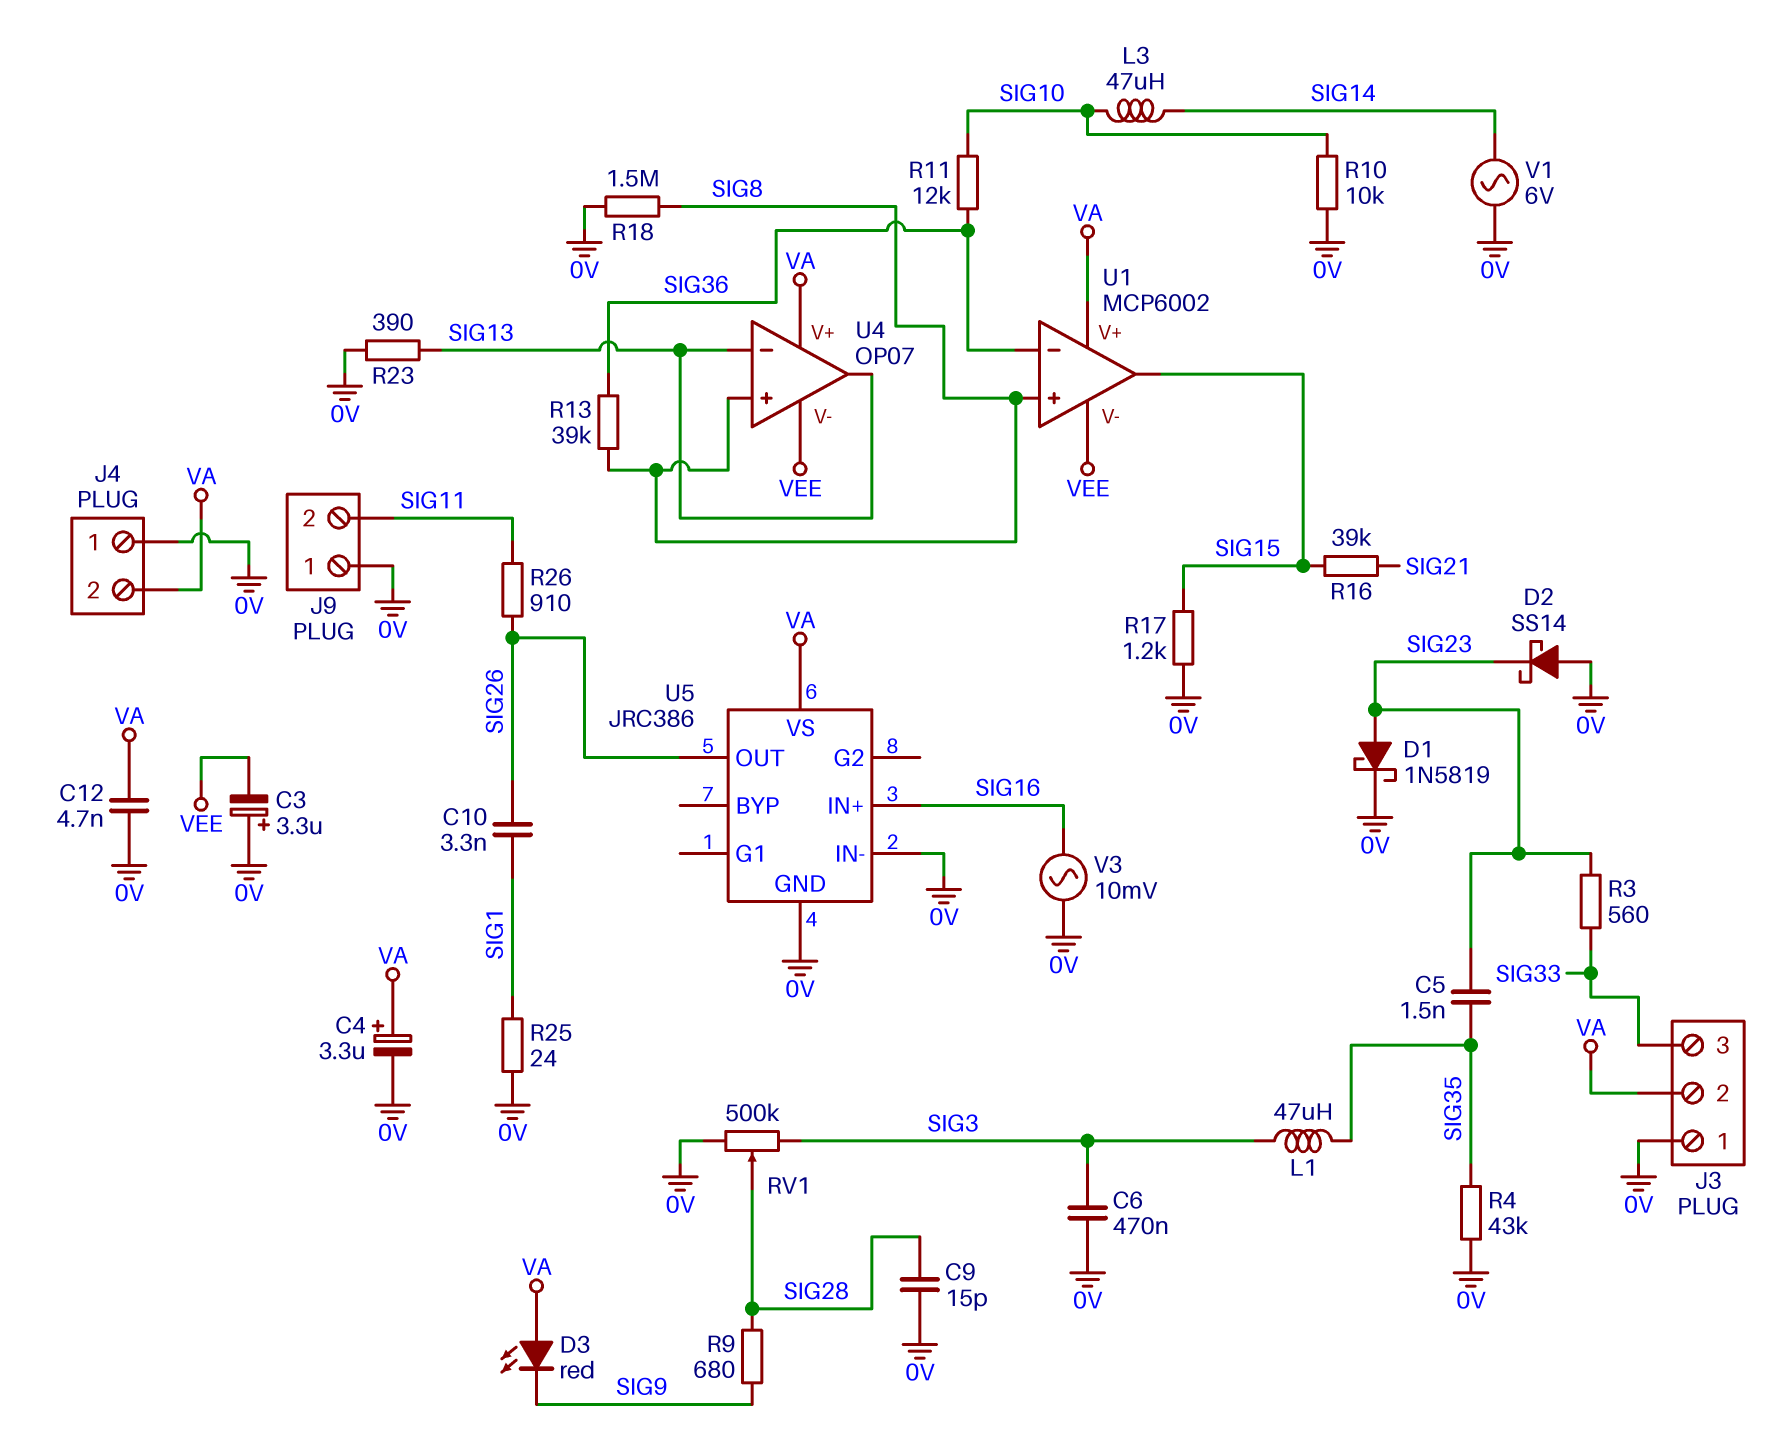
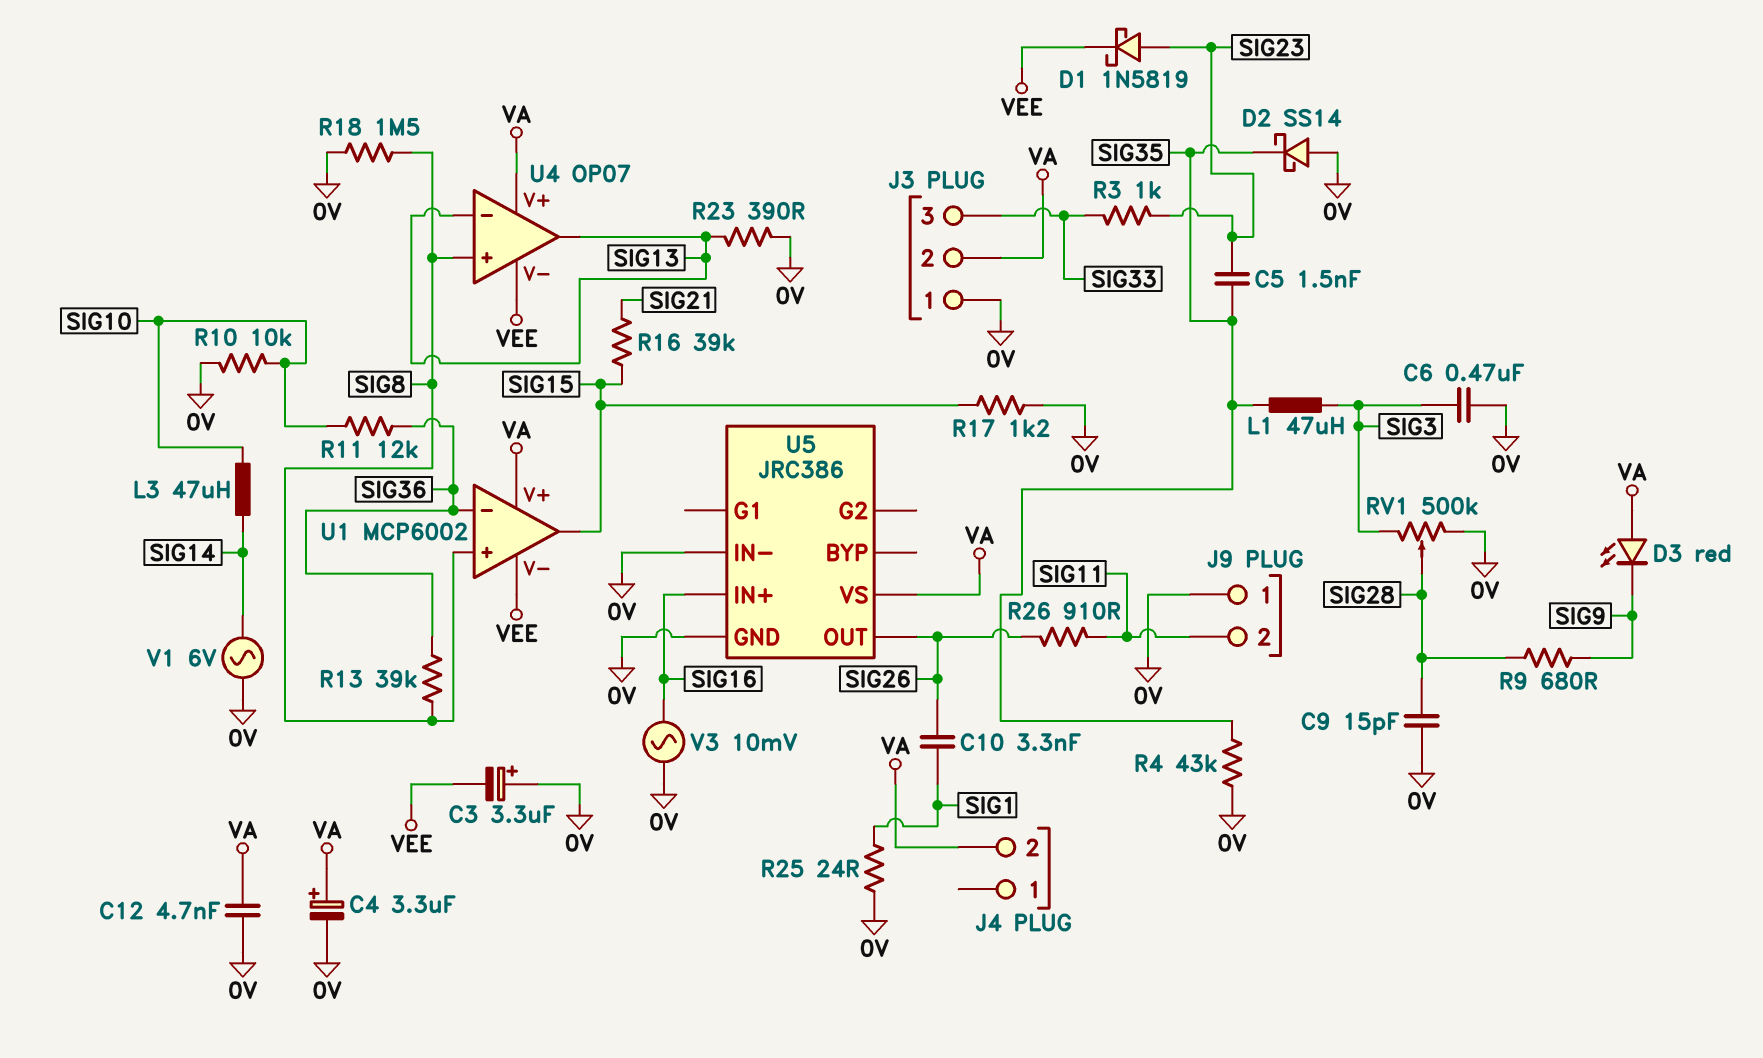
D1: schottky 1N5819 (A SIG23, K 0V) -> schottky 1N5819 (A SIG23, K VEE)
D2: schottky SS14 (A 0V, K SIG23) -> schottky SS14 (A 0V, K SIG35)
J4 pin 1: 0V -> none
R3: 560 (SIG23, SIG33) -> 1k (SIG23, SIG33)

